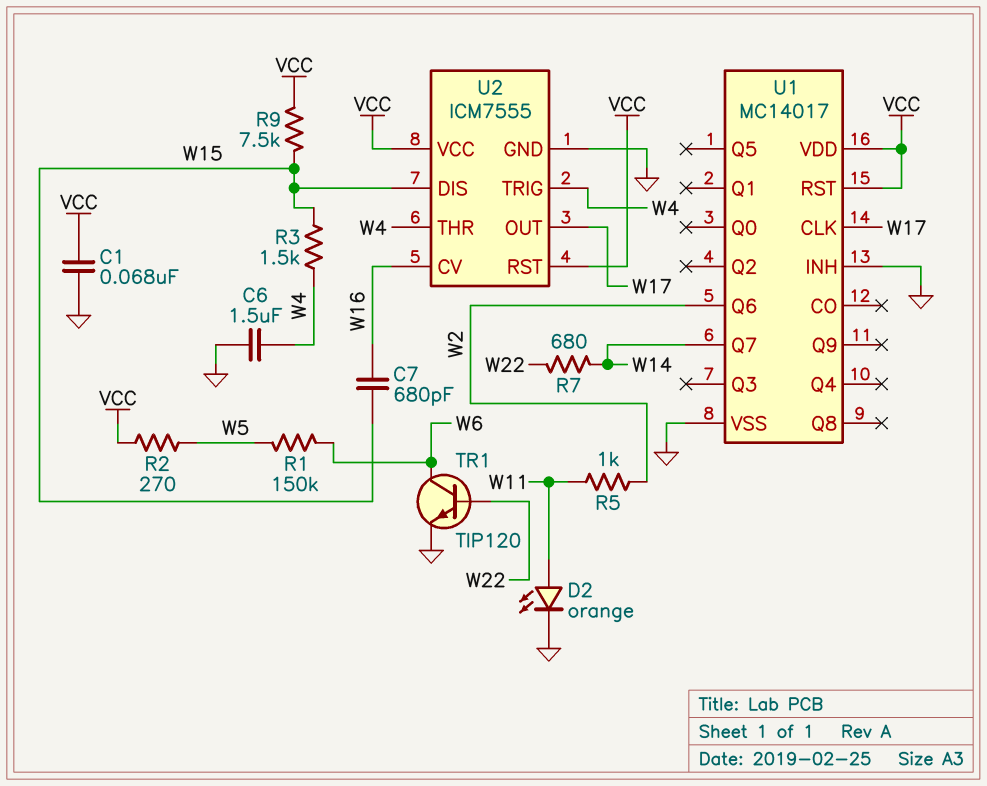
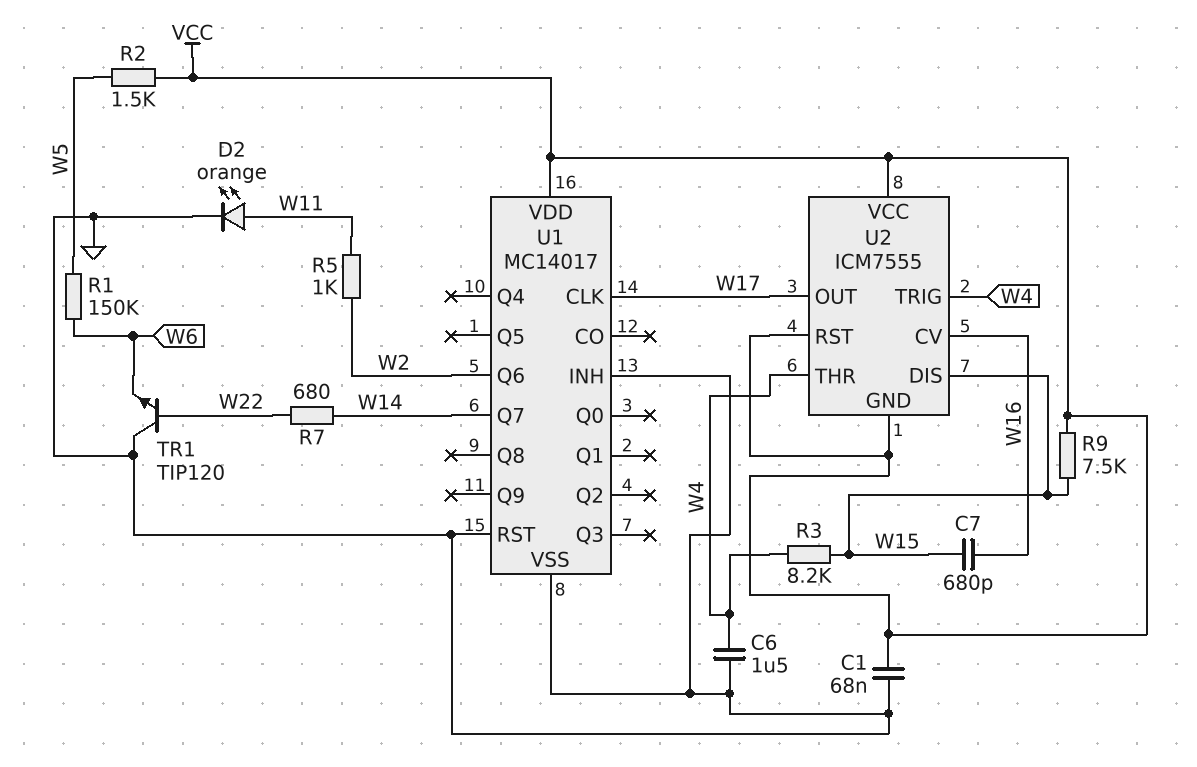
R2: 270 (VCC, W5) -> 1.5k (VCC, W5)
R3: 1.5k (W4, W15) -> 8.2k (W4, W15)
TR1: NPN TIP120 (B W22, C W6, E GND) -> NPN TIP120 (B W22, C GND, E W6)
U1 pin RST: VCC -> GND
U2 pin GND: GND -> VCC

